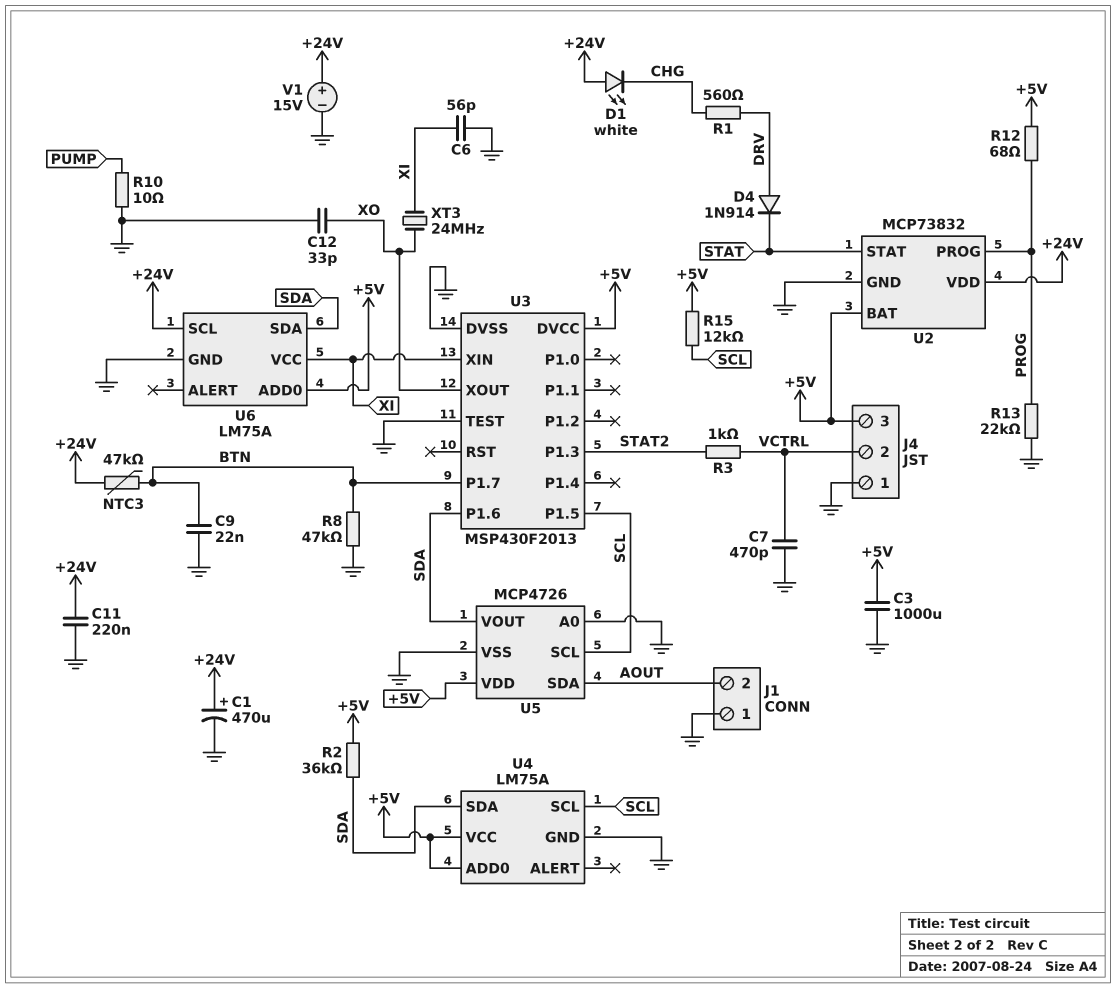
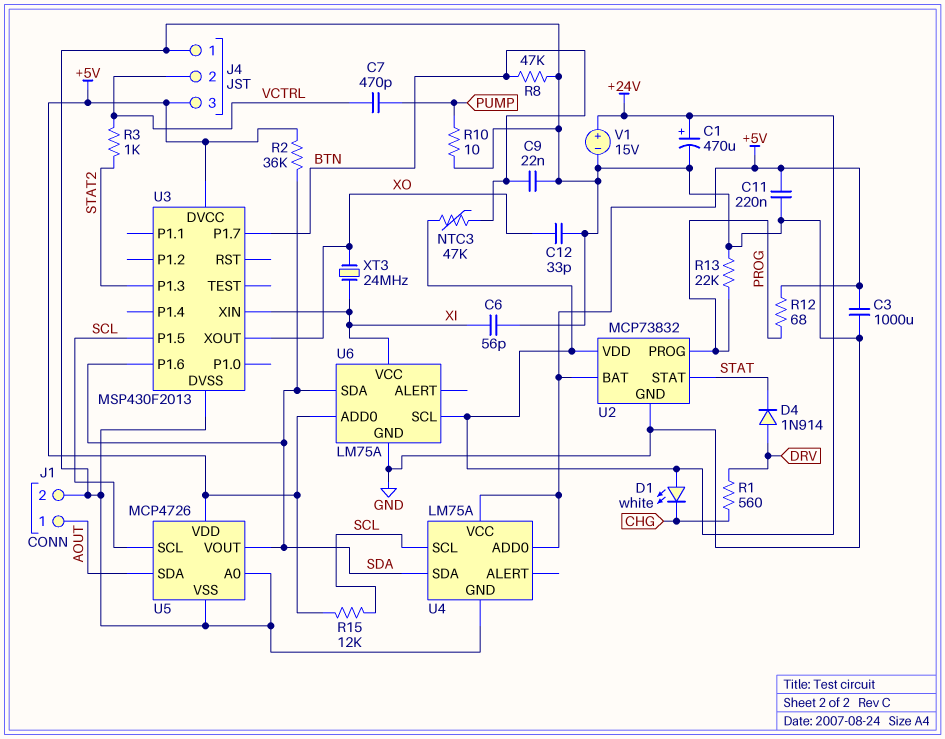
C7: 470pF (GND, VCTRL) -> 470pF (PUMP, VCTRL)
C11: 220nF (+24V, GND) -> 220nF (+5V, GND)
J1 pin 1: GND -> AOUT
J1 pin 2: AOUT -> GND
U3 pin TEST: GND -> none

